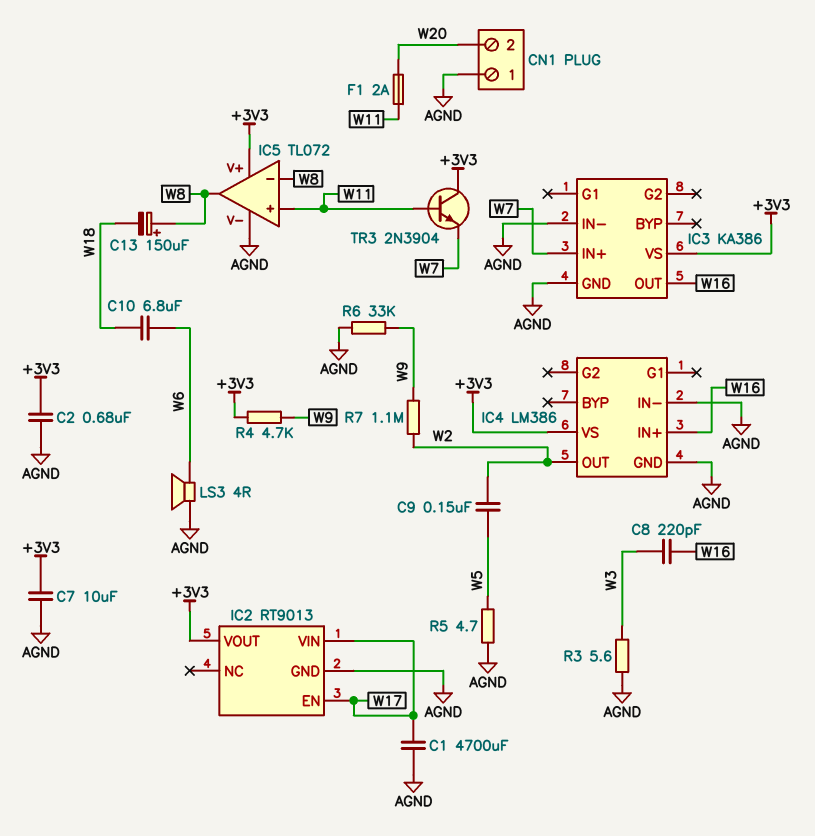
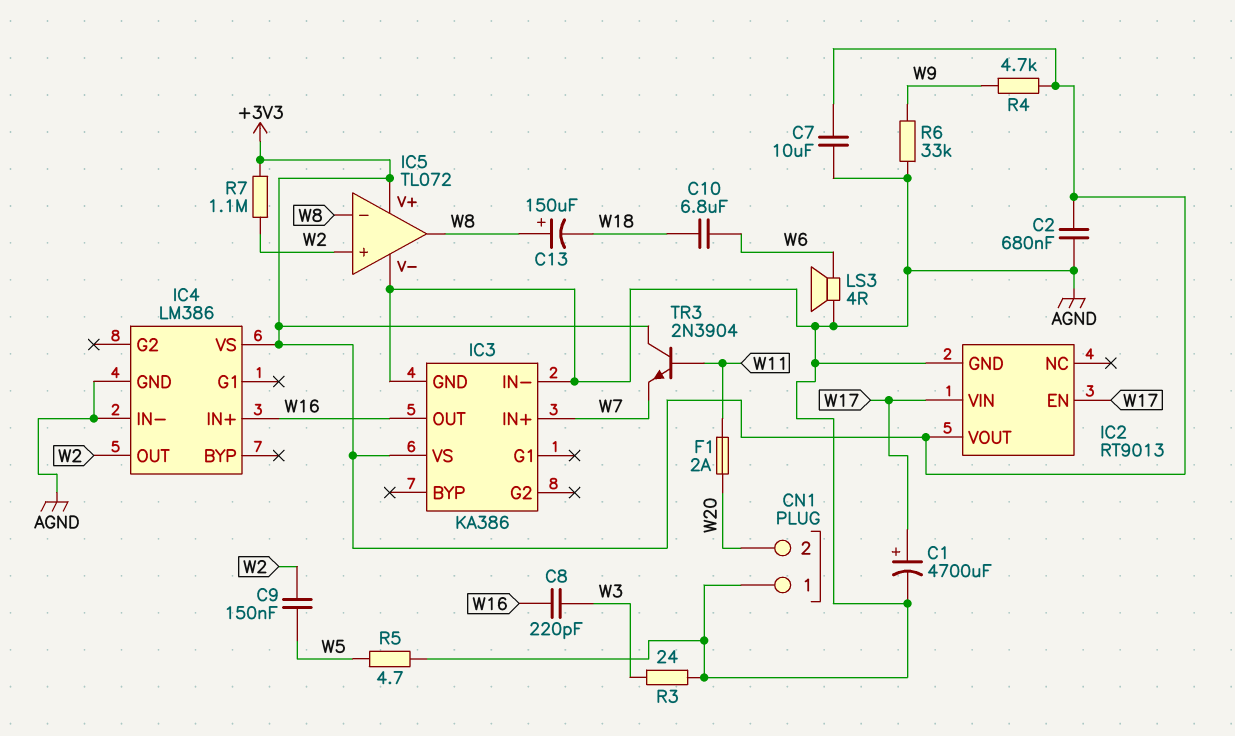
C1: 4700uF (AGND, W17) -> 4700uF (plus W17, minus AGND)
IC5 pin in+: W11 -> W2
R3: 5.6 (AGND, W3) -> 24 (AGND, W3)
R7: 1.1M (W2, W9) -> 1.1M (+3V3, W2)

